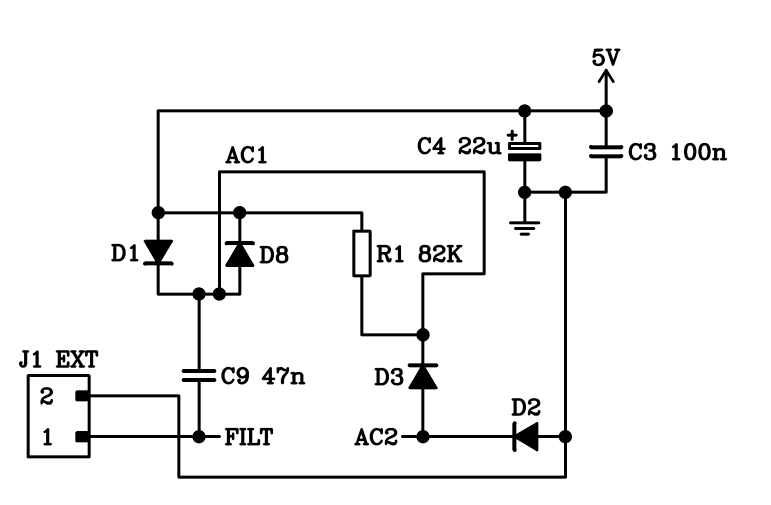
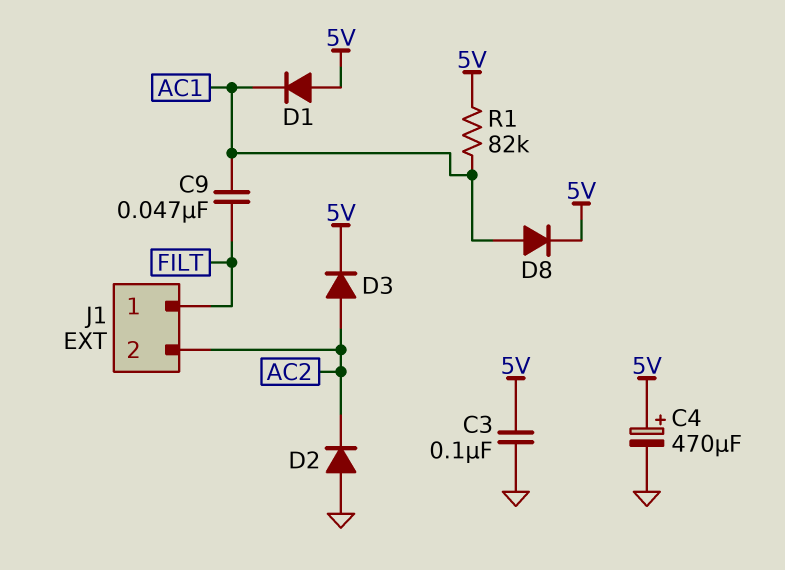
C4: 22uF (plus 5V, minus GND) -> 470uF (plus 5V, minus GND)
D3: diode (A AC2, K AC1) -> diode (A AC2, K 5V)
J1 pin 2: GND -> AC2

